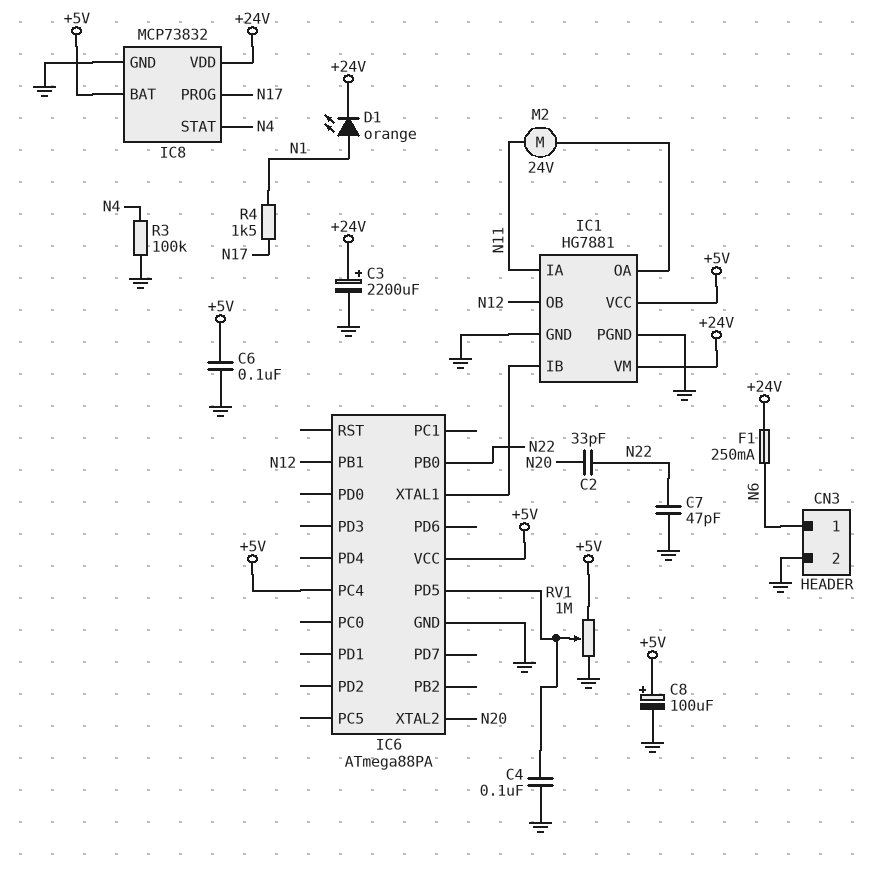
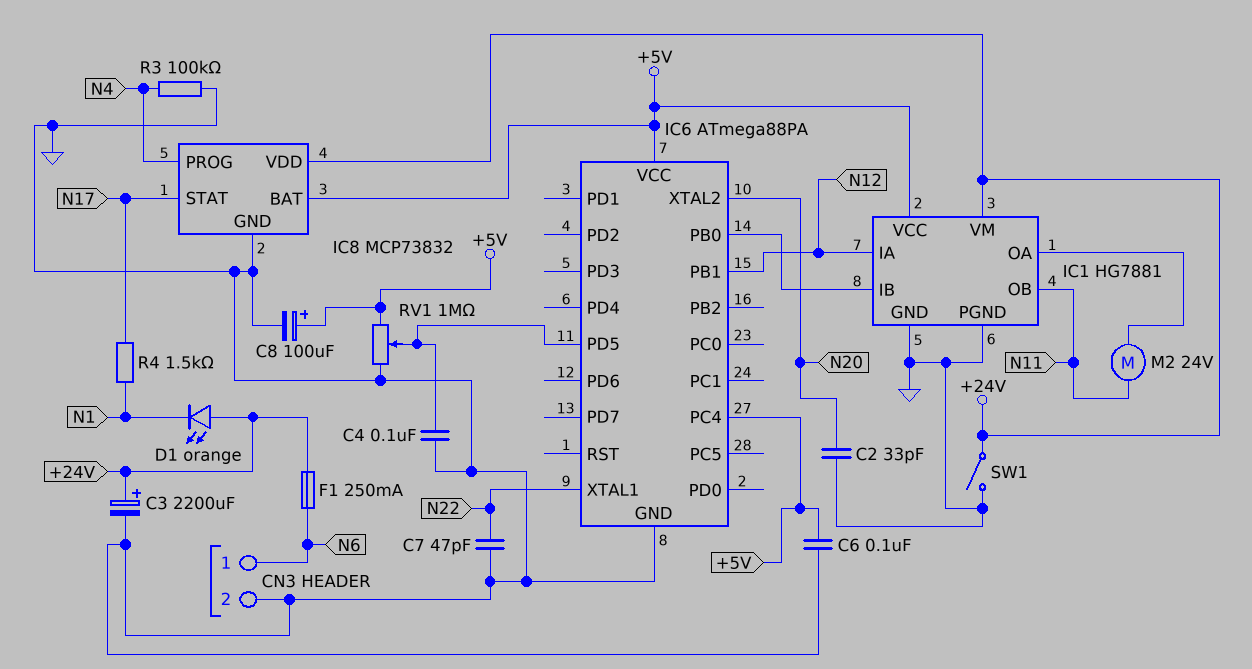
C2: 33pF (N20, N22) -> 33pF (GND, N20)
D1: LED orange (A N1, K +24V) -> LED orange (A +24V, K N1)
IC1 pin IA: N11 -> N12
IC1 pin OB: N12 -> N11
IC6 pin PB0: N22 -> IC1/IB
IC6 pin XTAL1: IC1/IB -> N22
IC8 pin PROG: N17 -> N4
IC8 pin STAT: N4 -> N17
SW1: none -> switch (+24V, GND)

